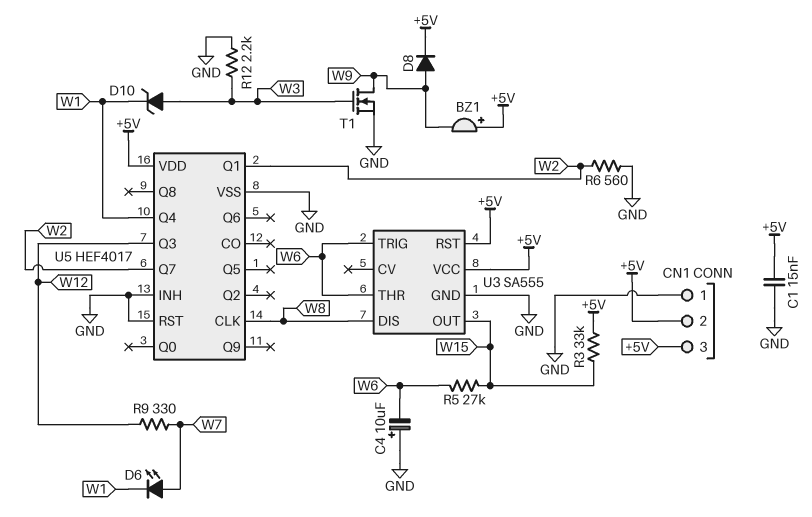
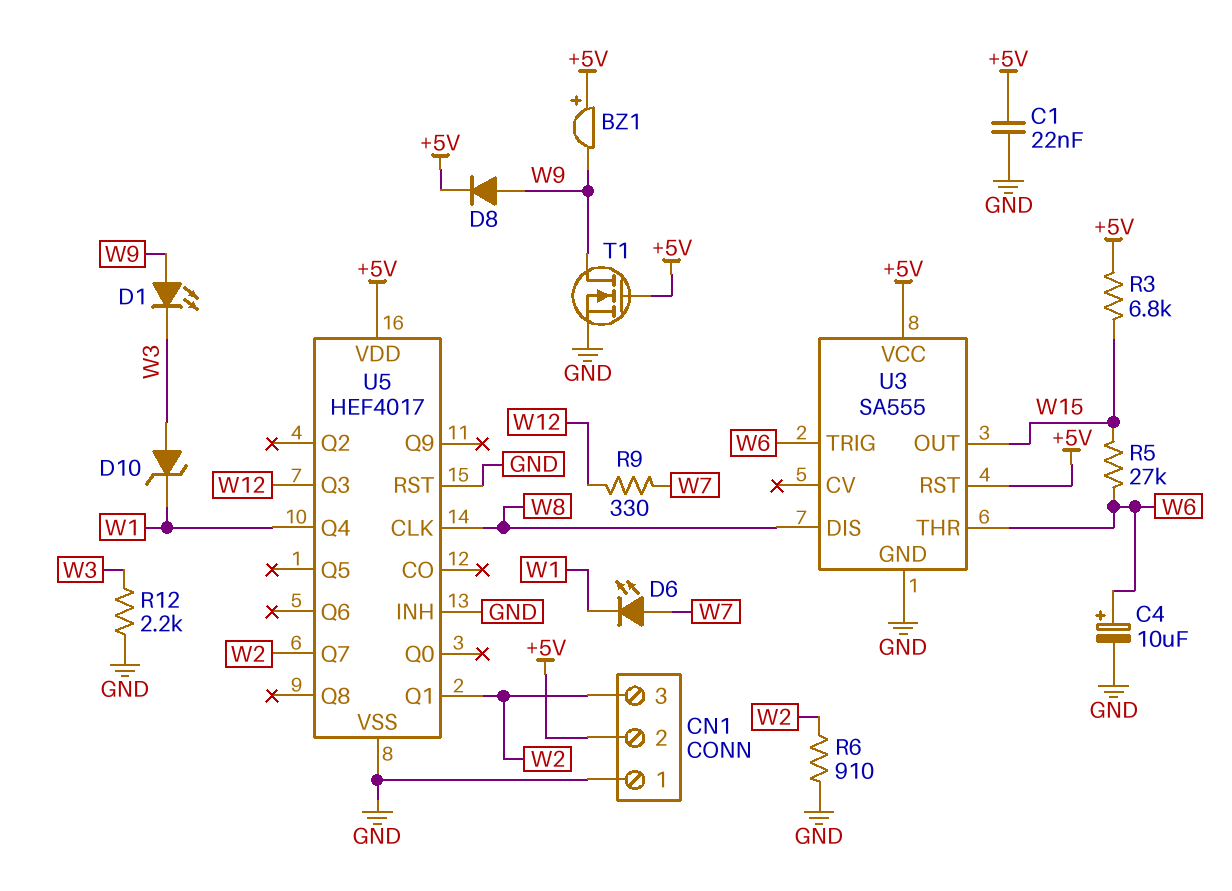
C1: 15nF (+5V, GND) -> 22nF (+5V, GND)
C4: 10uF (plus GND, minus W6) -> 10uF (plus W6, minus GND)
CN1 pin 3: +5V -> W2
D1: none -> LED (A W9, K W3)
R3: 33k (+5V, W15) -> 6.8k (+5V, W15)
R6: 560 (GND, W2) -> 910 (GND, W2)
T1: NMOS (G W3, D W9, S GND) -> NMOS (G +5V, D W9, S GND)

